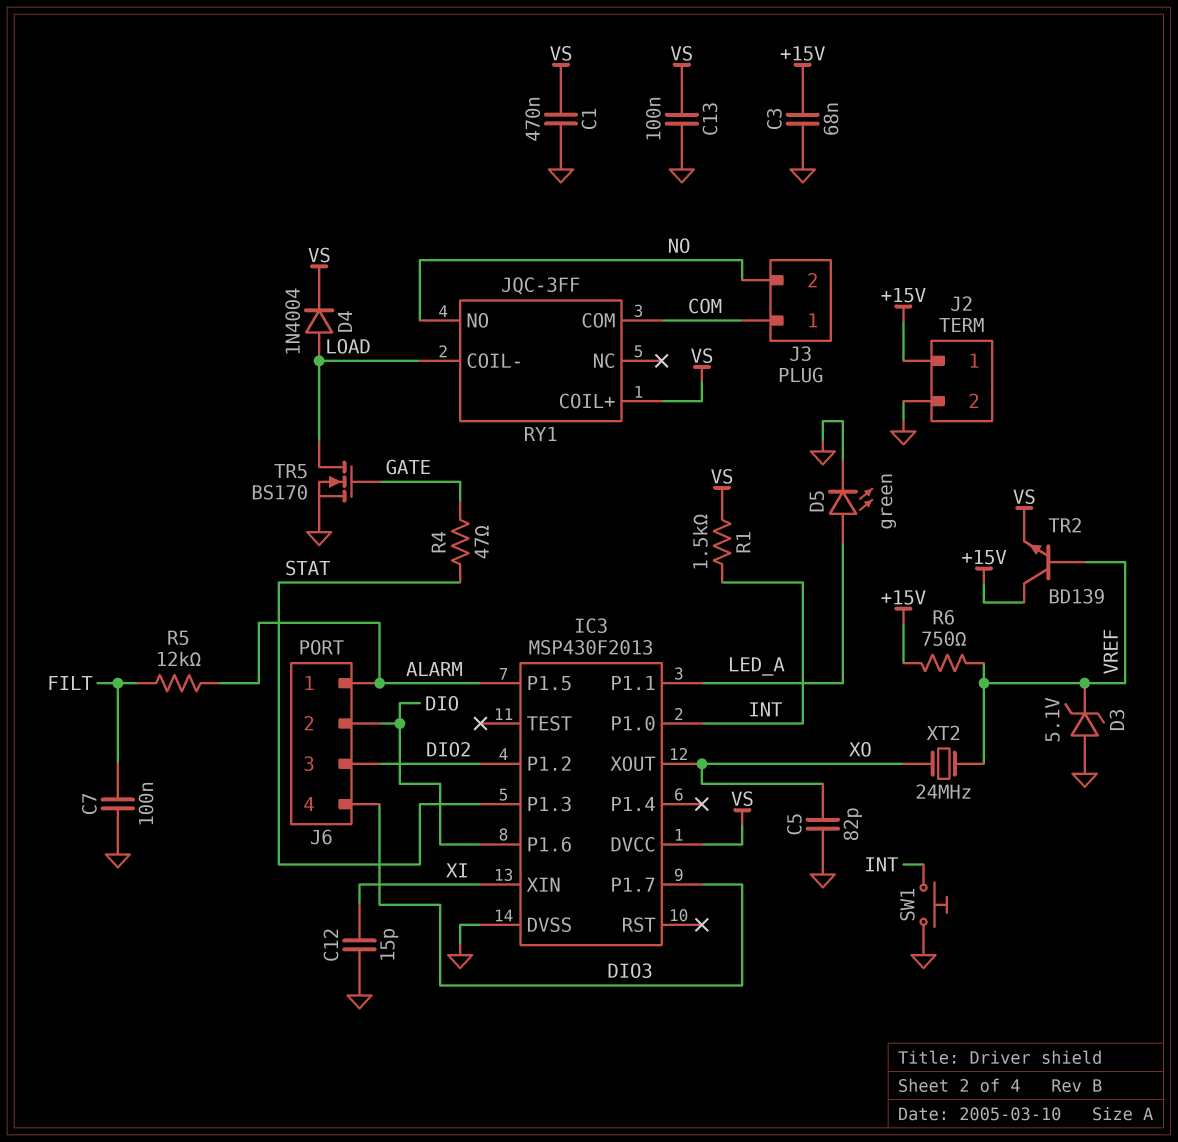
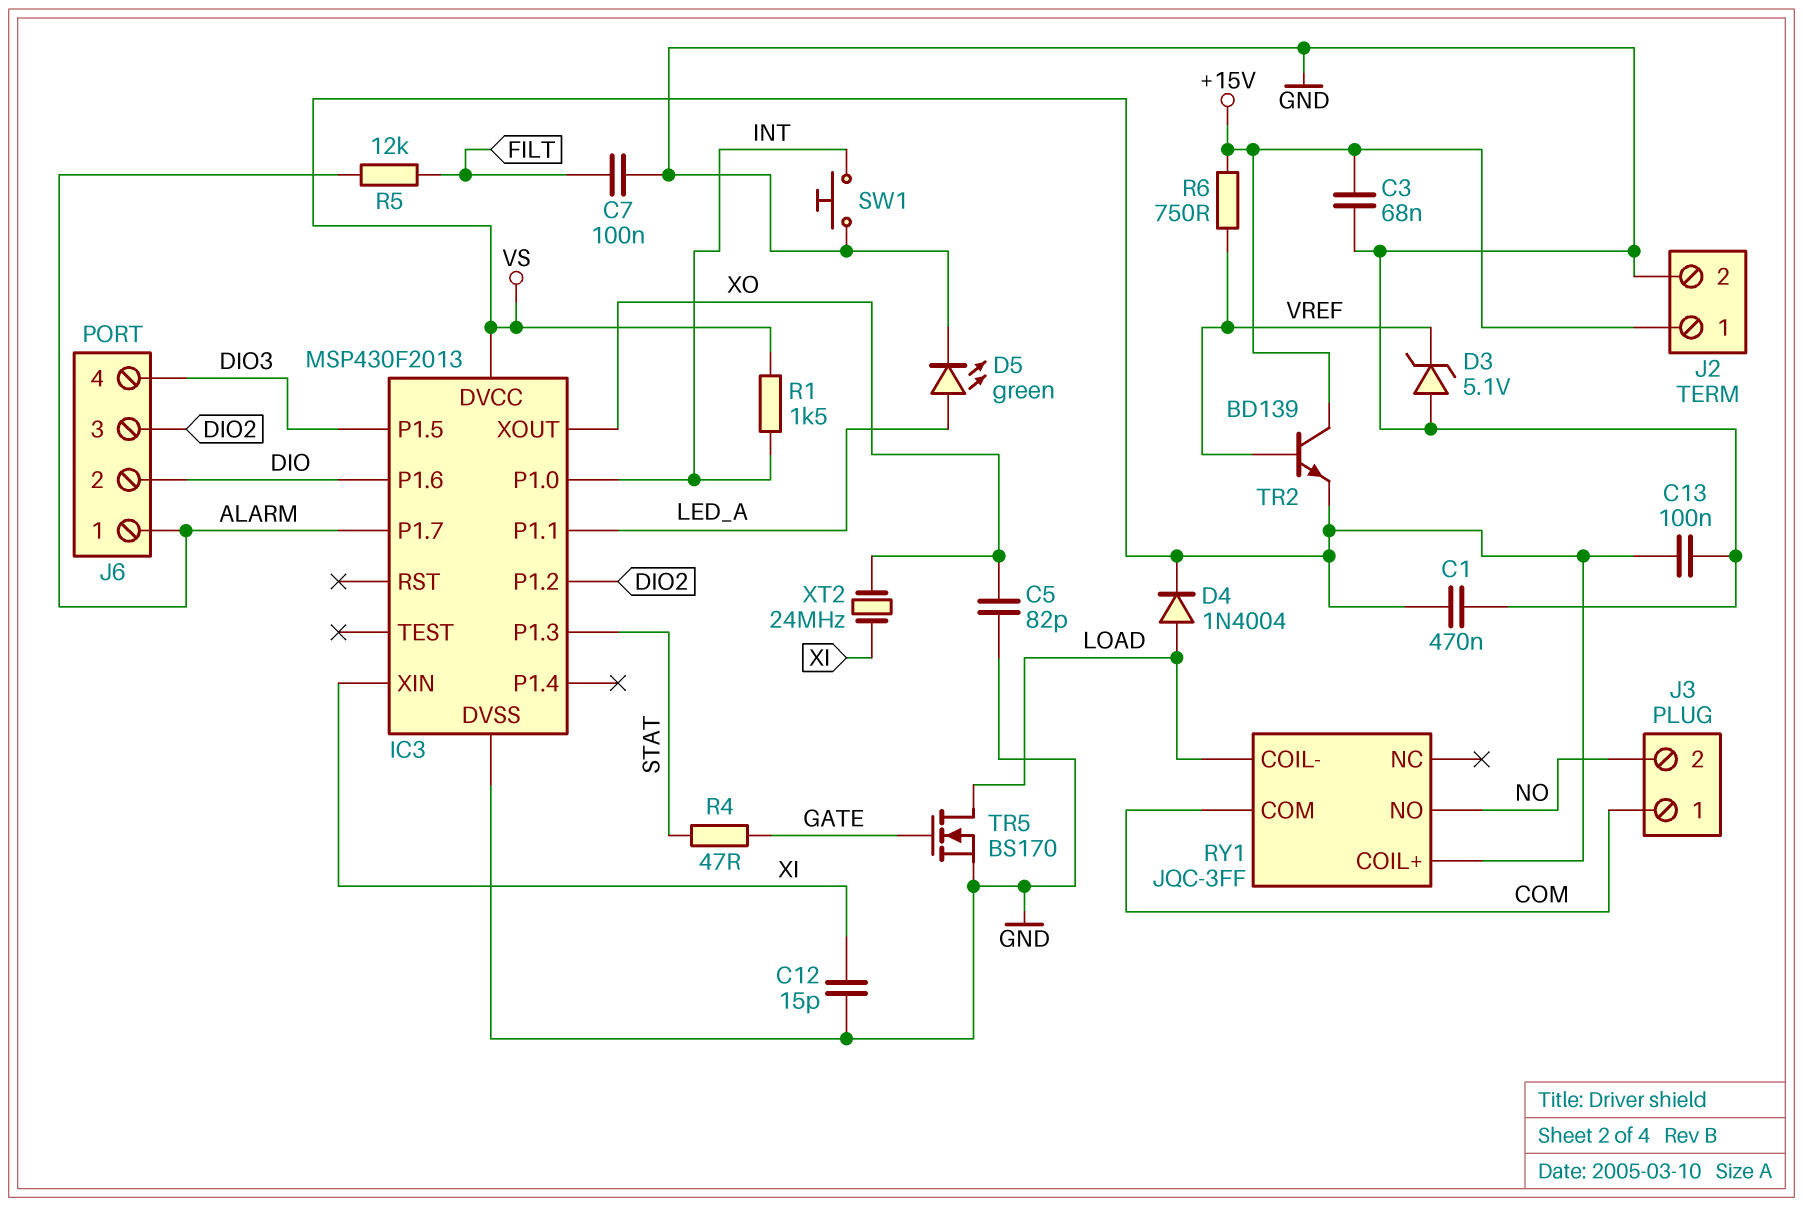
IC3 pin P1.5: ALARM -> DIO3
IC3 pin P1.7: DIO3 -> ALARM
XT2: 24MHz (VREF, XO) -> 24MHz (XI, XO)

